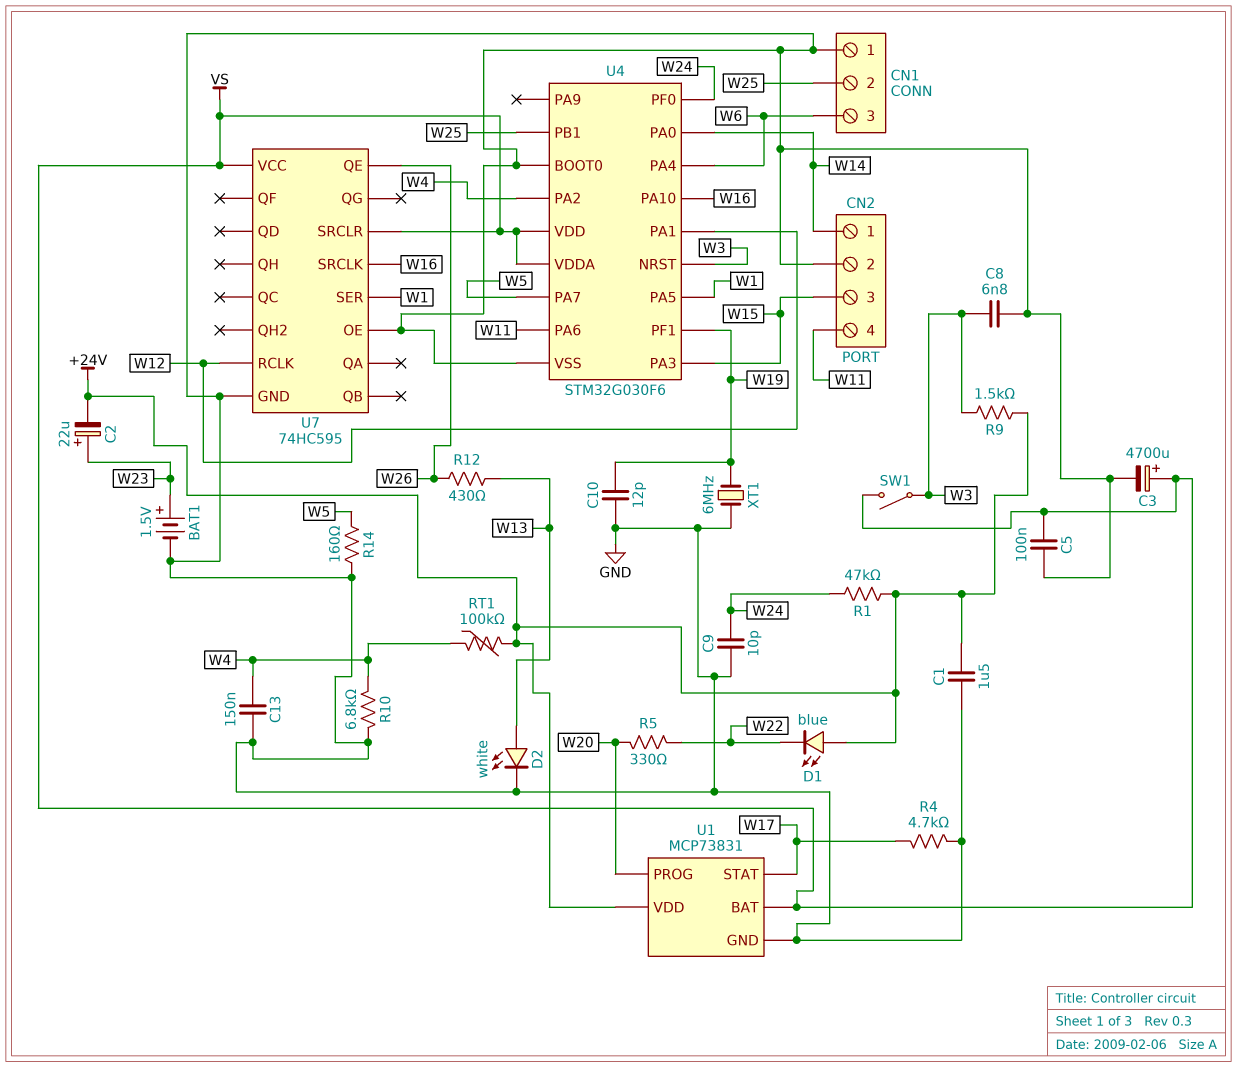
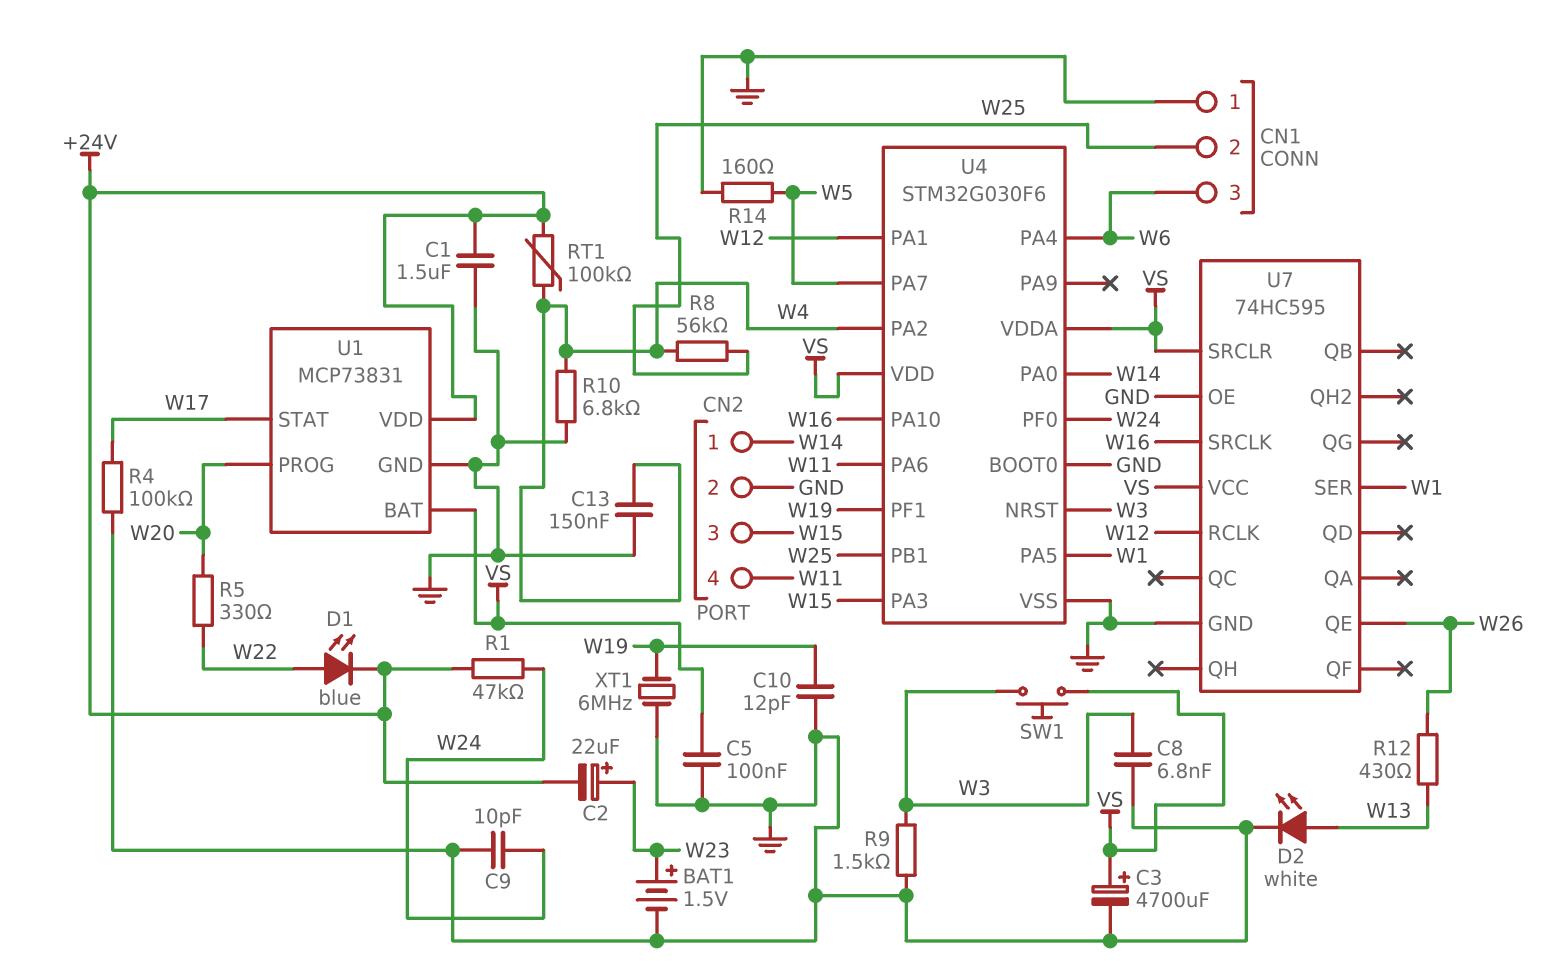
D1: LED blue (A +24V, K W22) -> LED blue (A W22, K +24V)
R4: 4.7k (GND, W17) -> 100k (GND, W17)
R8: none -> 56k (W4, W25)
R9: 1.5k (+24V, W3) -> 1.5k (GND, W3)
SW1: switch (VS, W3) -> button (VS, W3)

